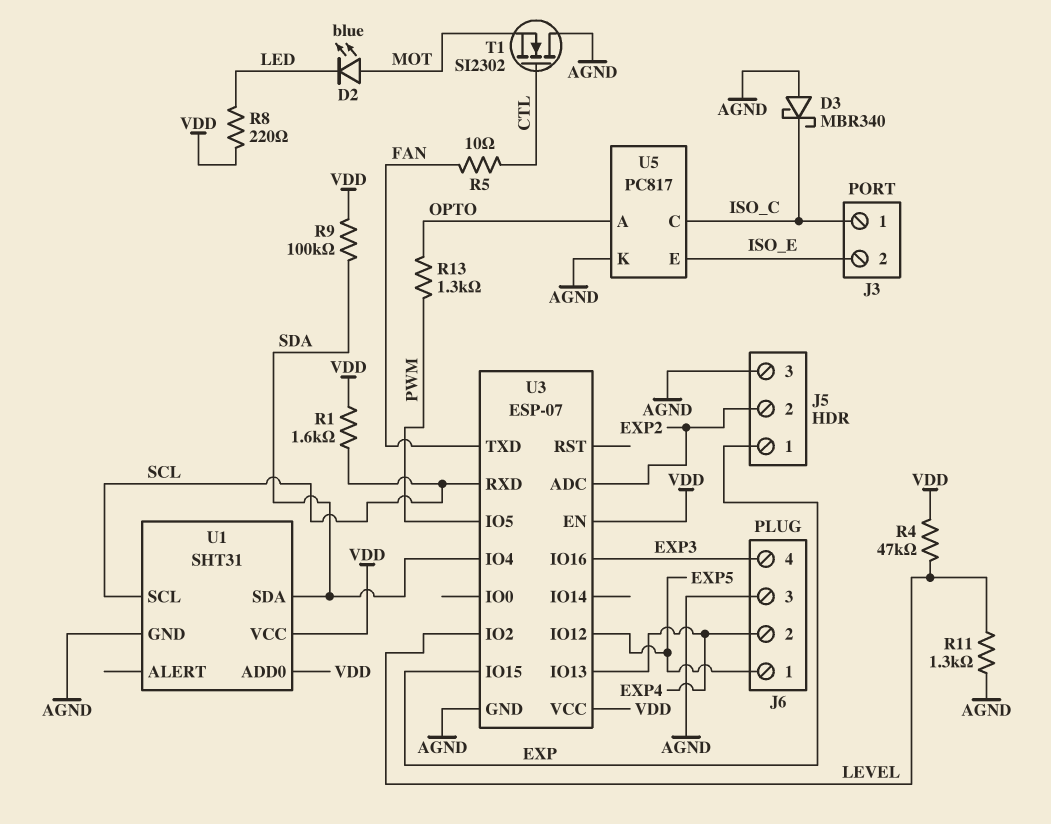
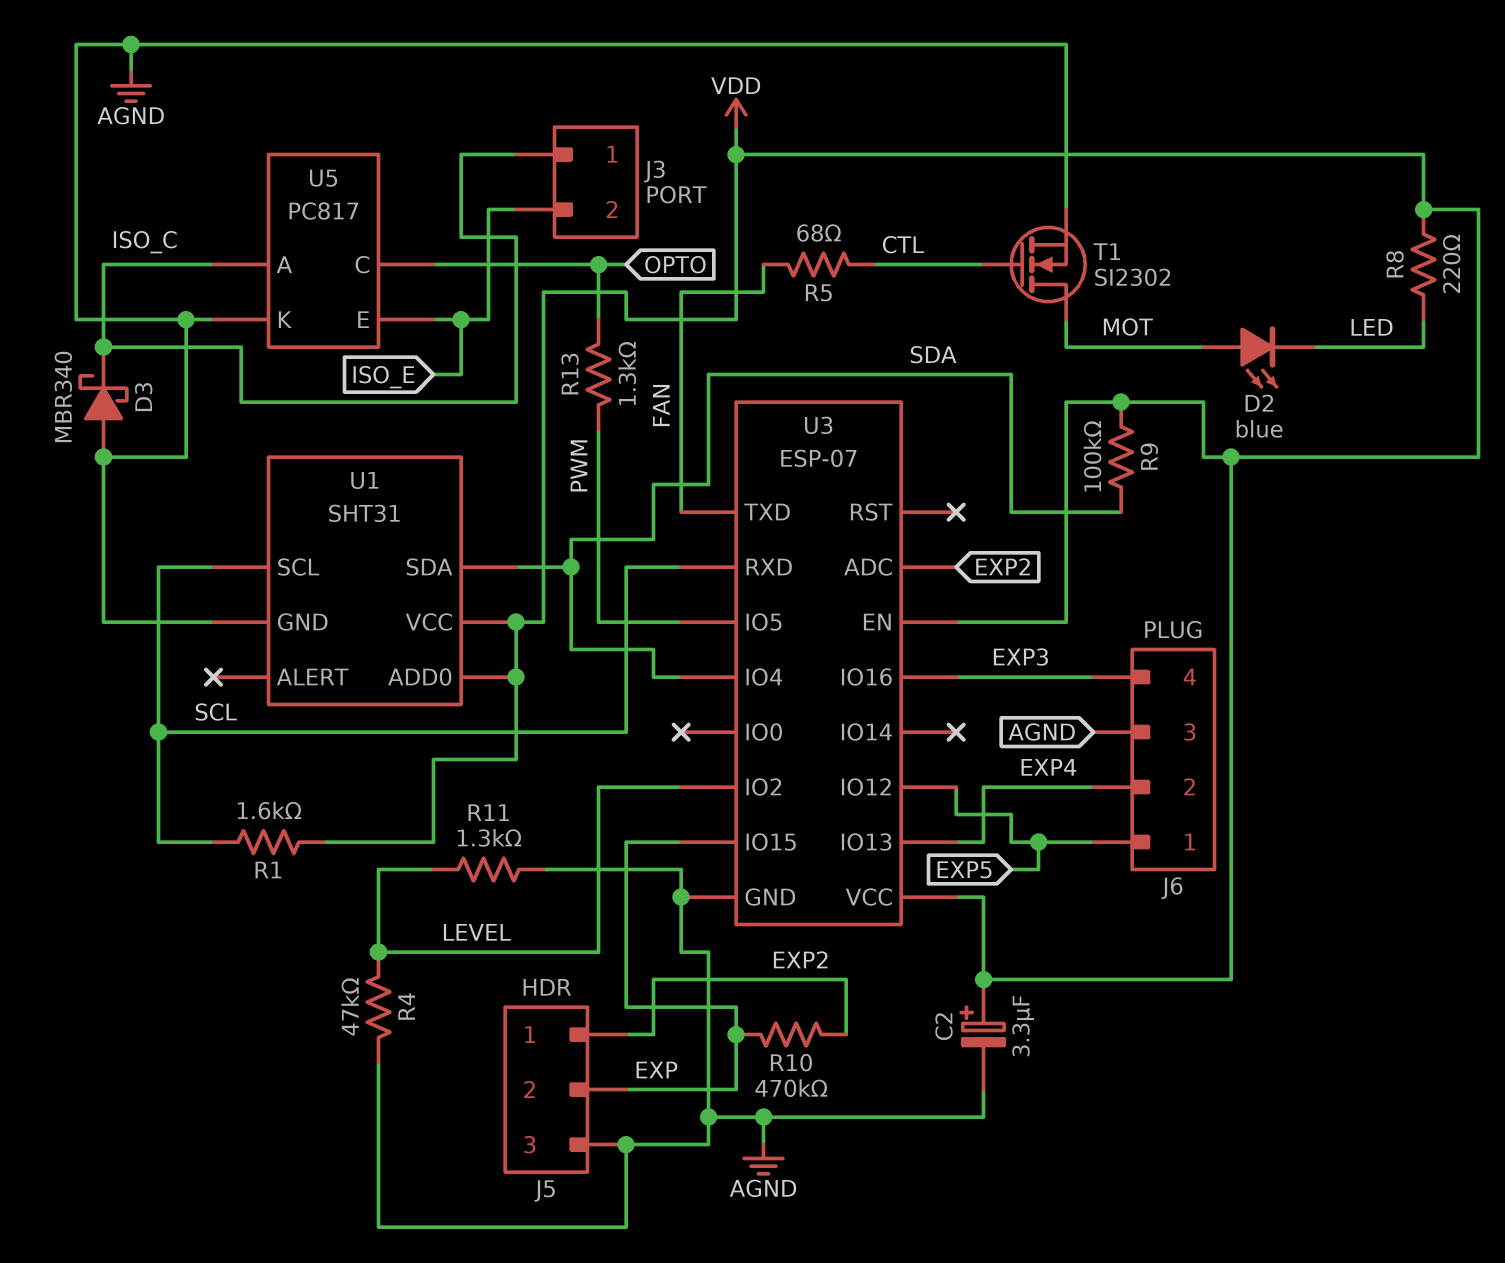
C2: none -> 3.3uF (plus VDD, minus AGND)
J5 pin 1: EXP -> EXP2
J5 pin 2: EXP2 -> EXP
R4: 47k (LEVEL, VDD) -> 47k (AGND, LEVEL)
R5: 10 (CTL, FAN) -> 68 (CTL, FAN)
R10: none -> 470k (EXP, EXP2)
T1: NMOS SI2302 (G CTL, D AGND, S MOT) -> NMOS SI2302 (G CTL, D MOT, S AGND)
U5 pin A: OPTO -> ISO_C
U5 pin C: ISO_C -> OPTO

